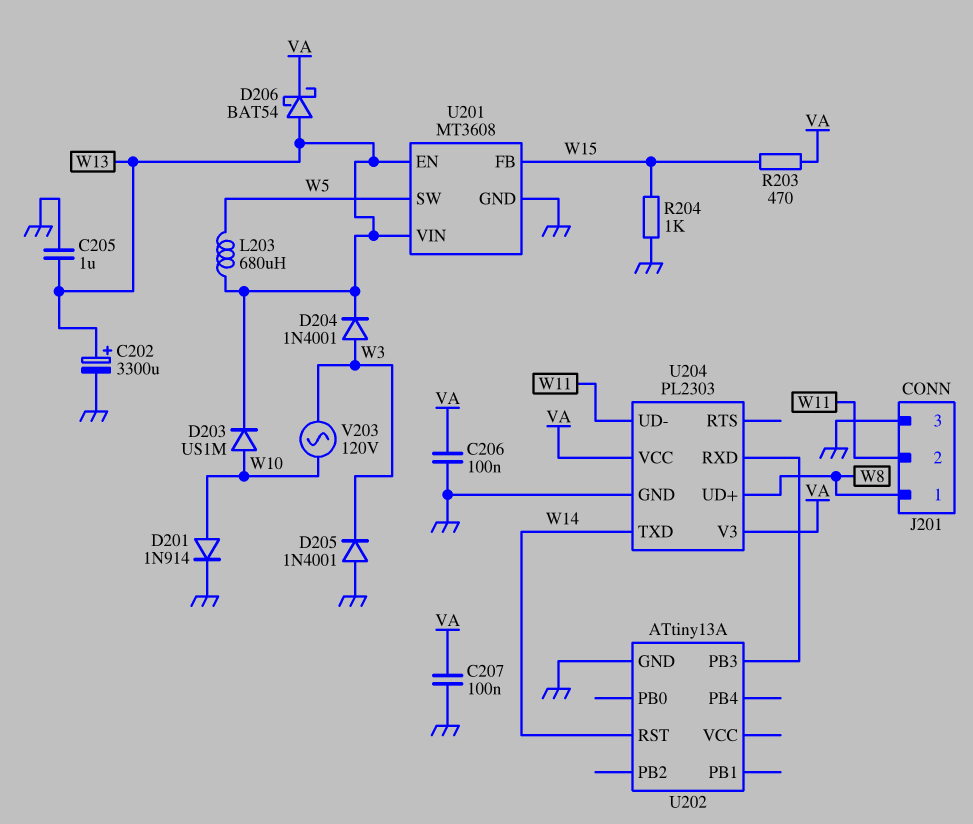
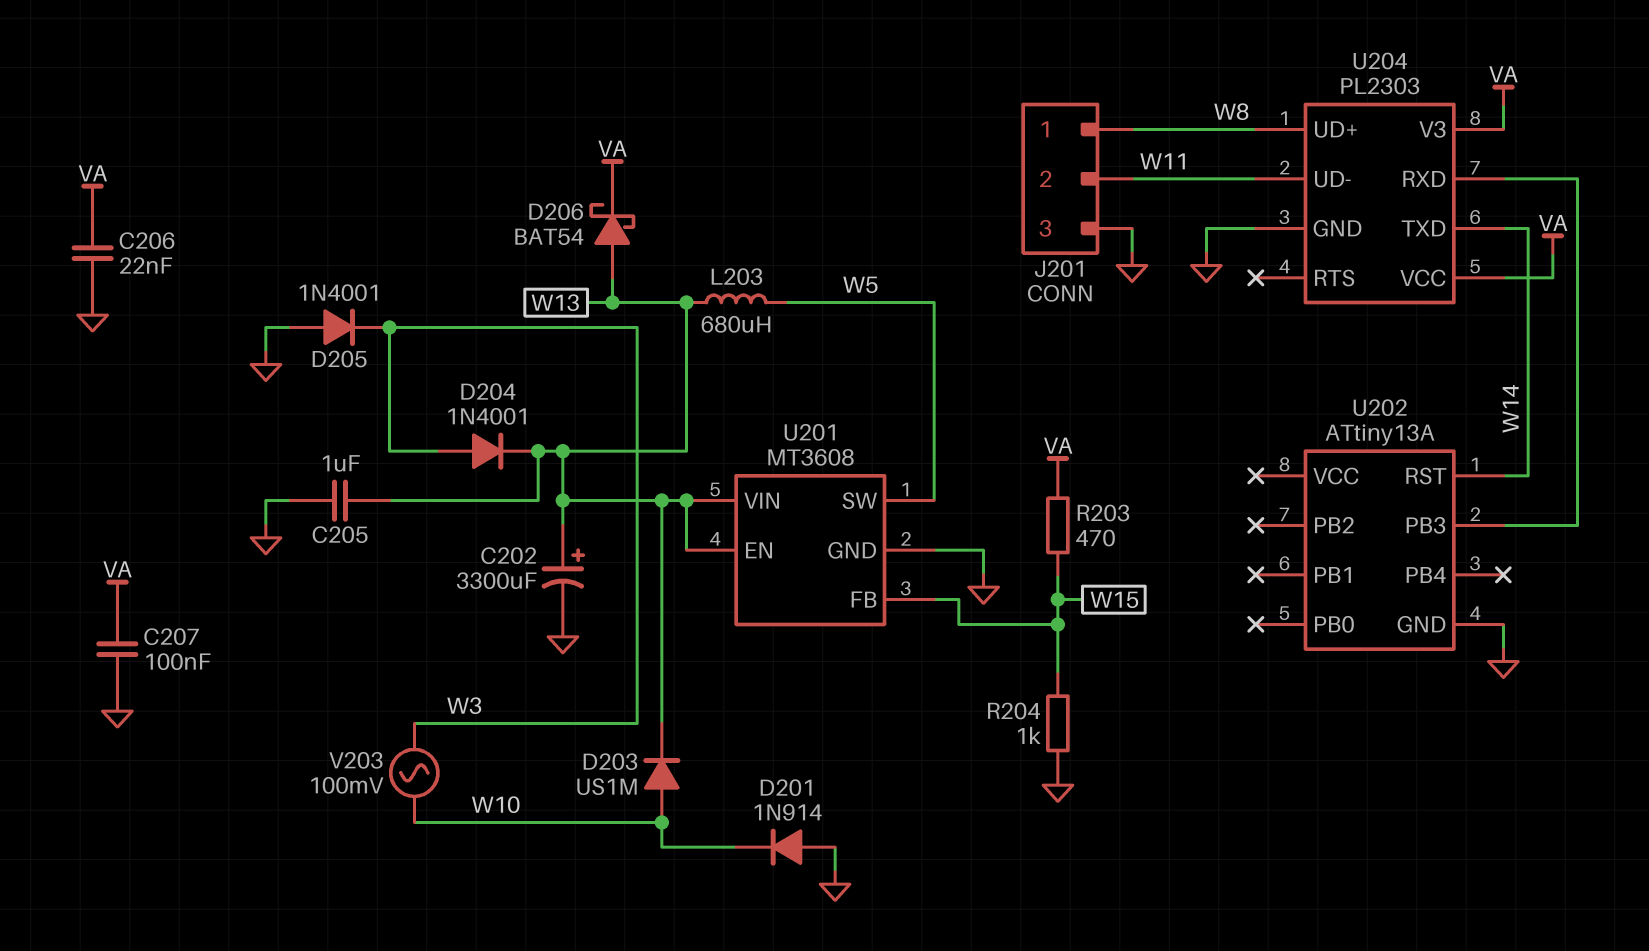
C206: 100nF (GND, VA) -> 22nF (GND, VA)
D201: diode 1N914 (A W10, K GND) -> diode 1N914 (A GND, K W10)
V203: AC 120V (W3, W10) -> AC 100mV (W3, W10)

